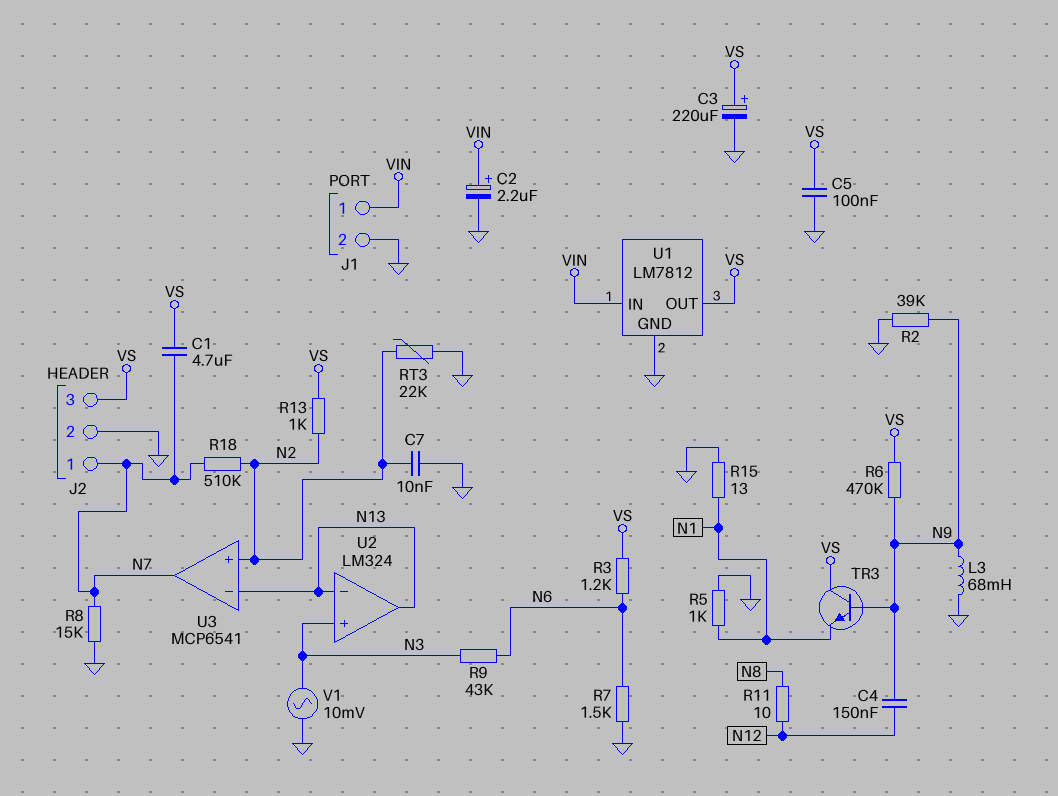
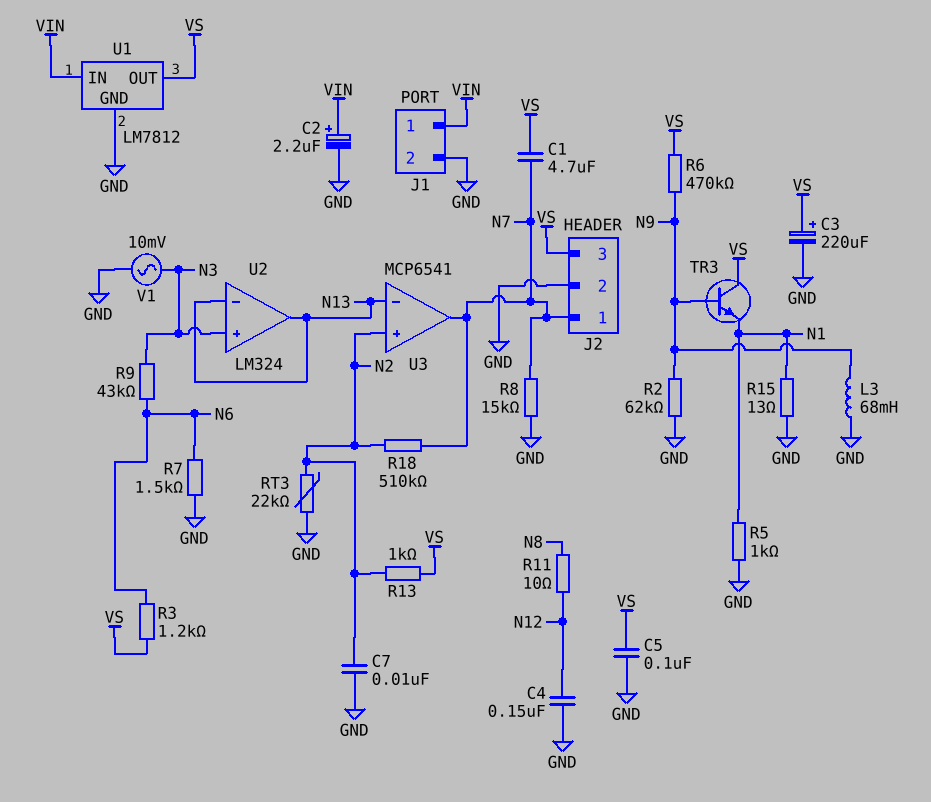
C4: 150nF (N9, N12) -> 150nF (GND, N12)
R2: 39k (GND, N9) -> 62k (GND, N9)

